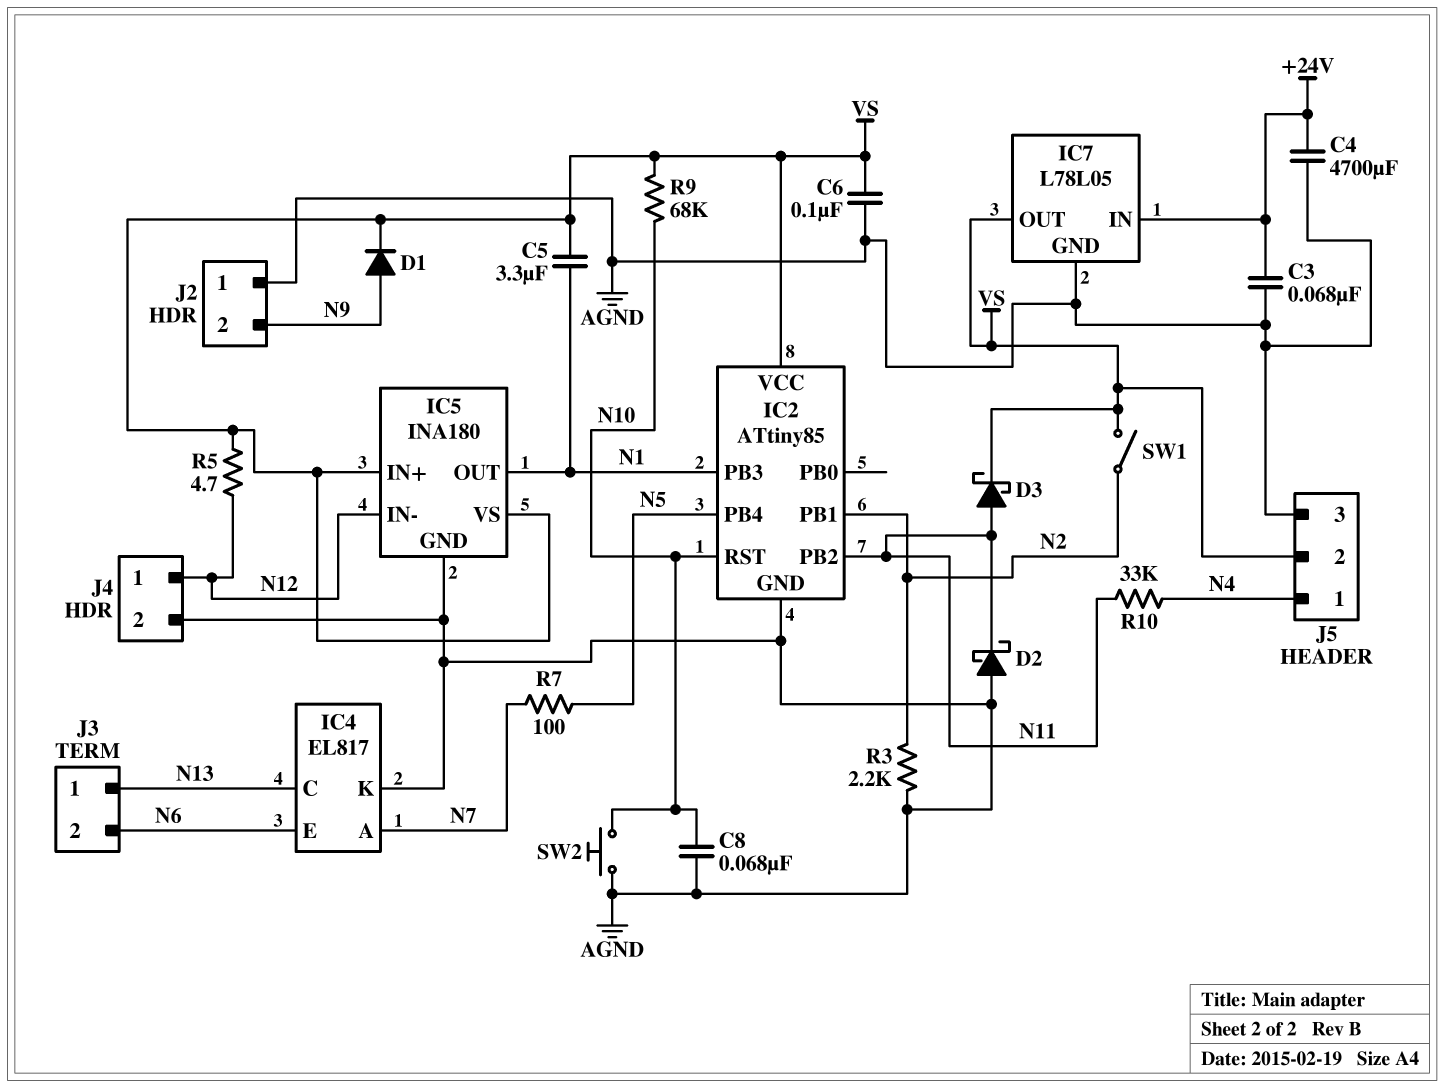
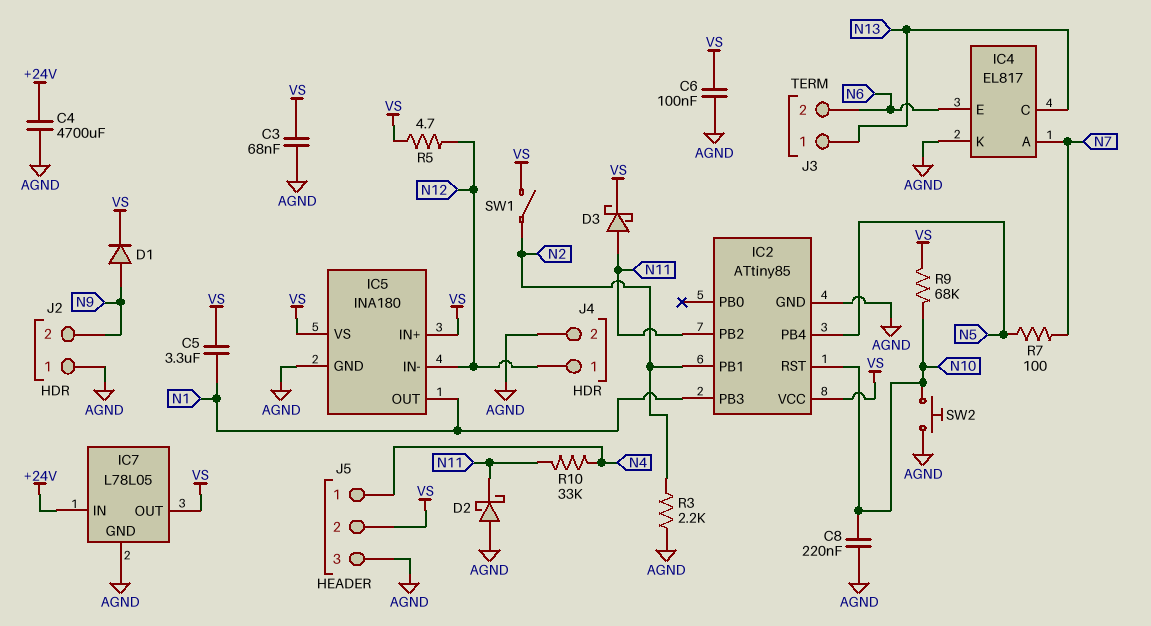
C3: 68nF (+24V, AGND) -> 68nF (AGND, VS)
C8: 68nF (AGND, N10) -> 220nF (AGND, N10)

